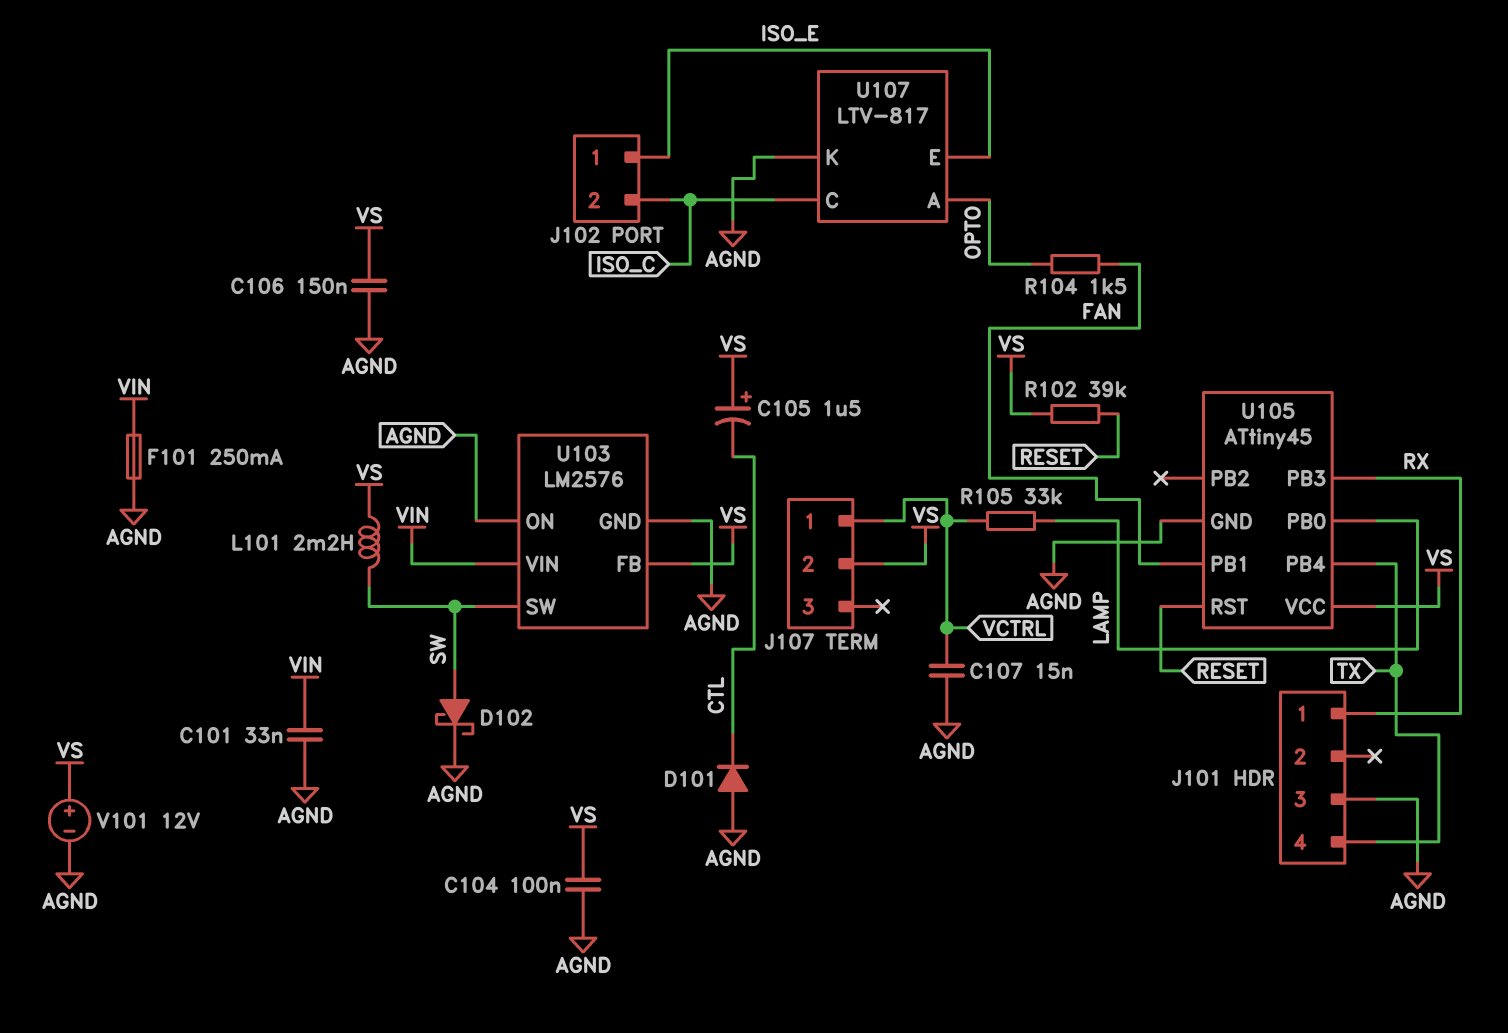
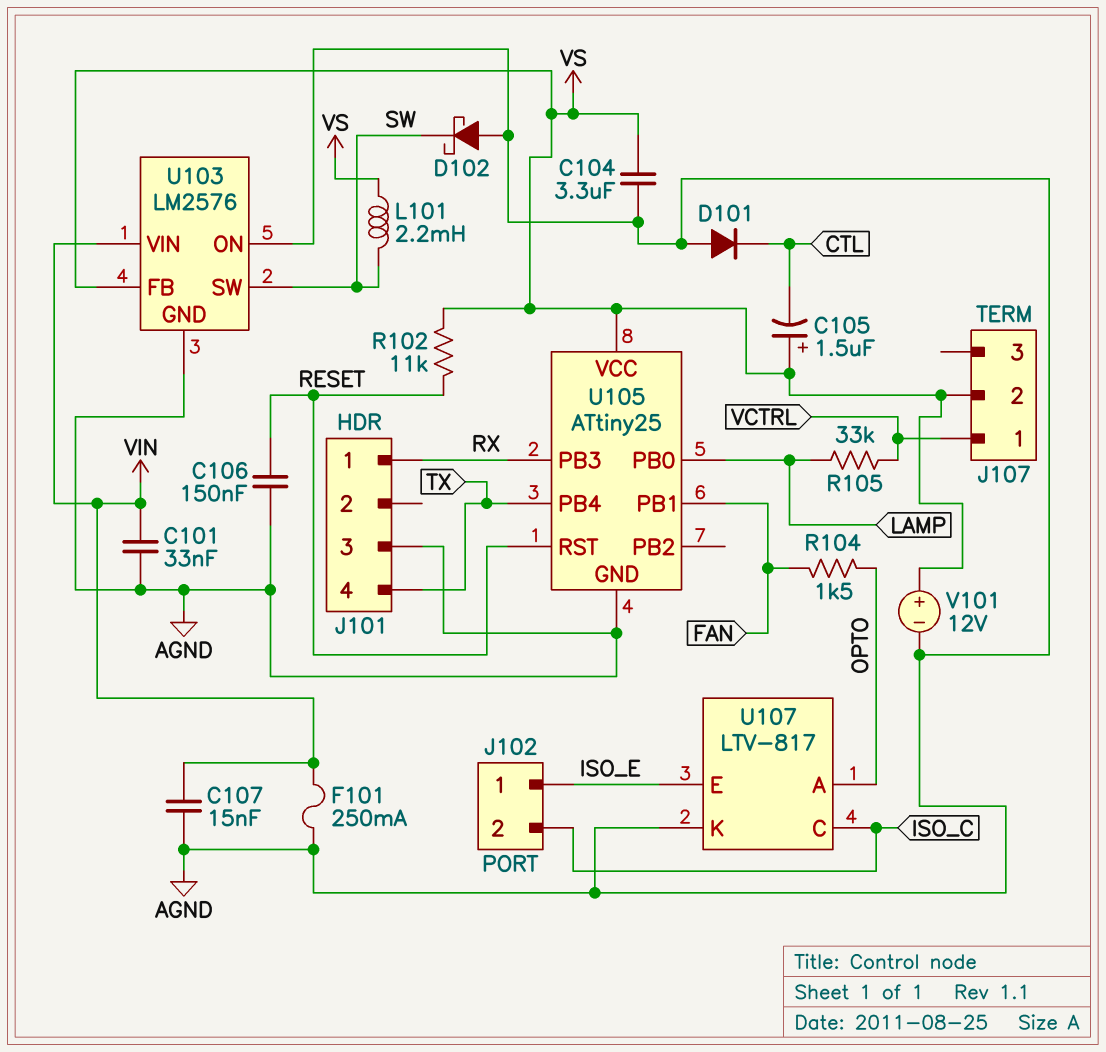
C104: 100nF (AGND, VS) -> 3.3uF (AGND, VS)
C106: 150nF (AGND, VS) -> 150nF (AGND, RESET)
C107: 15nF (AGND, VCTRL) -> 15nF (AGND, VIN)
D102: schottky (A SW, K AGND) -> schottky (A AGND, K SW)
R102: 39k (RESET, VS) -> 11k (RESET, VS)
U105: ATtiny45 -> ATtiny25

